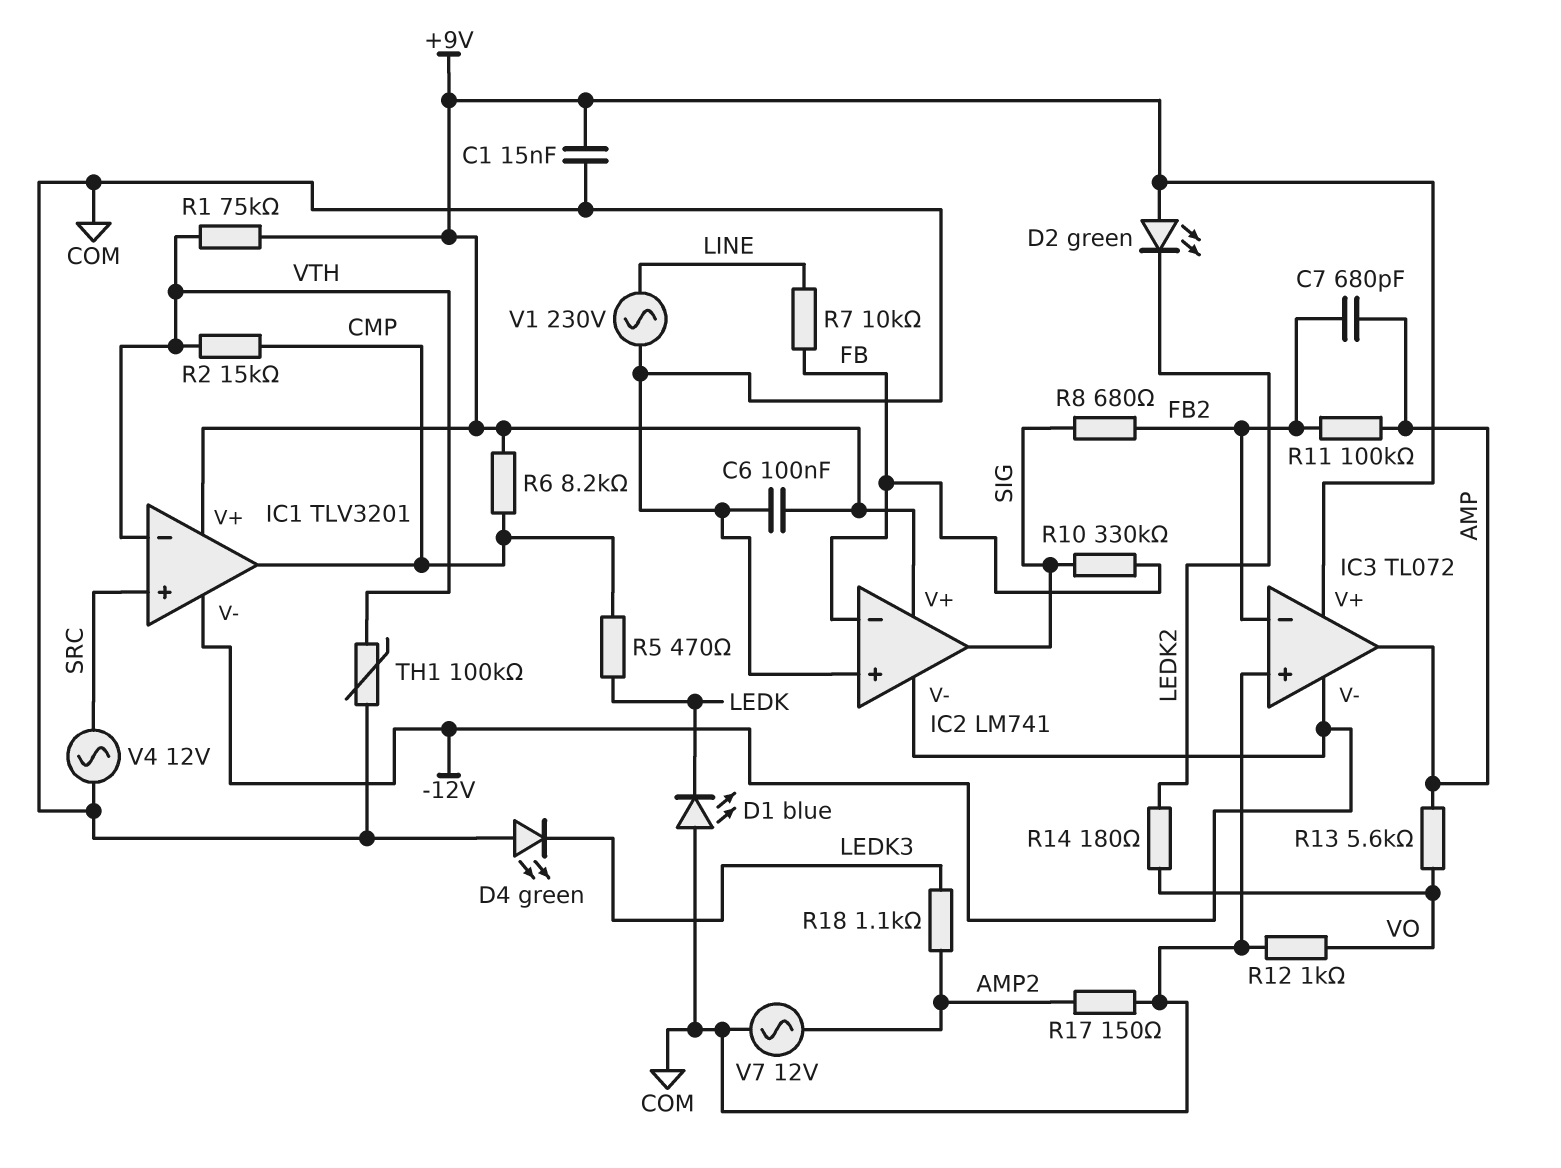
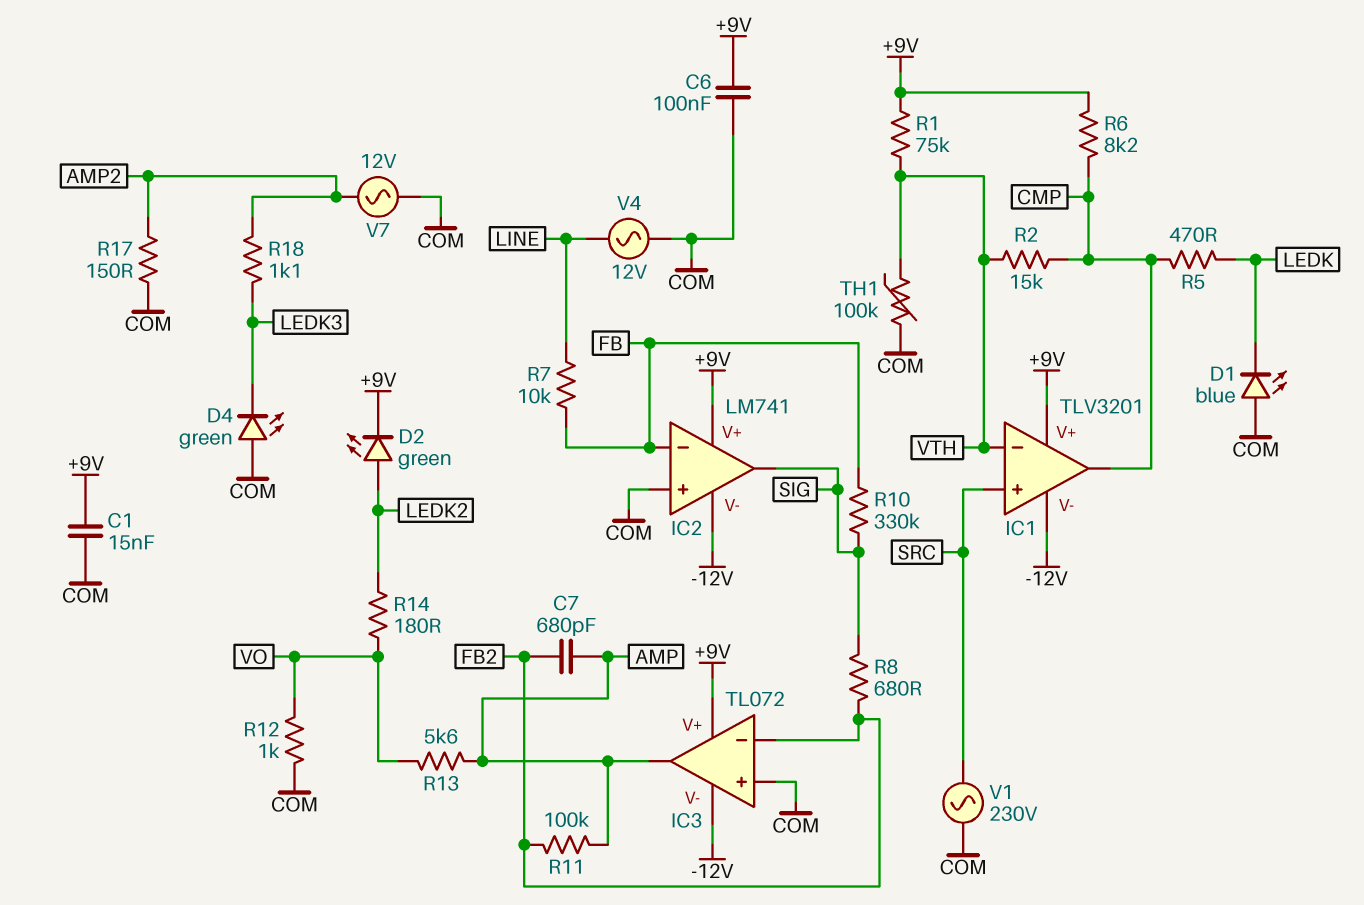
D2: LED green (A +9V, K LEDK2) -> LED green (A LEDK2, K +9V)
V1: AC 230V (COM, LINE) -> AC 230V (COM, SRC)
V4: AC 12V (COM, SRC) -> AC 12V (COM, LINE)

